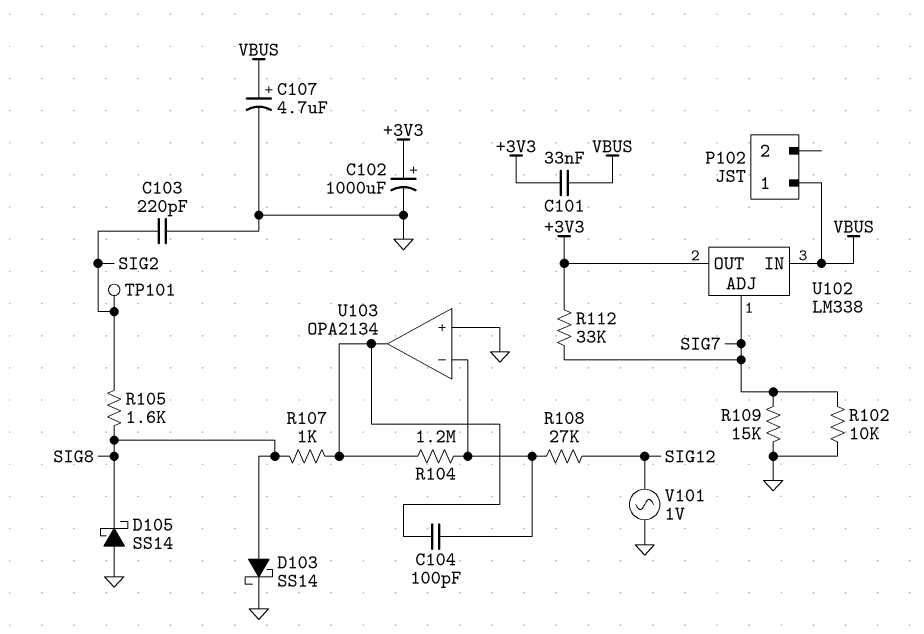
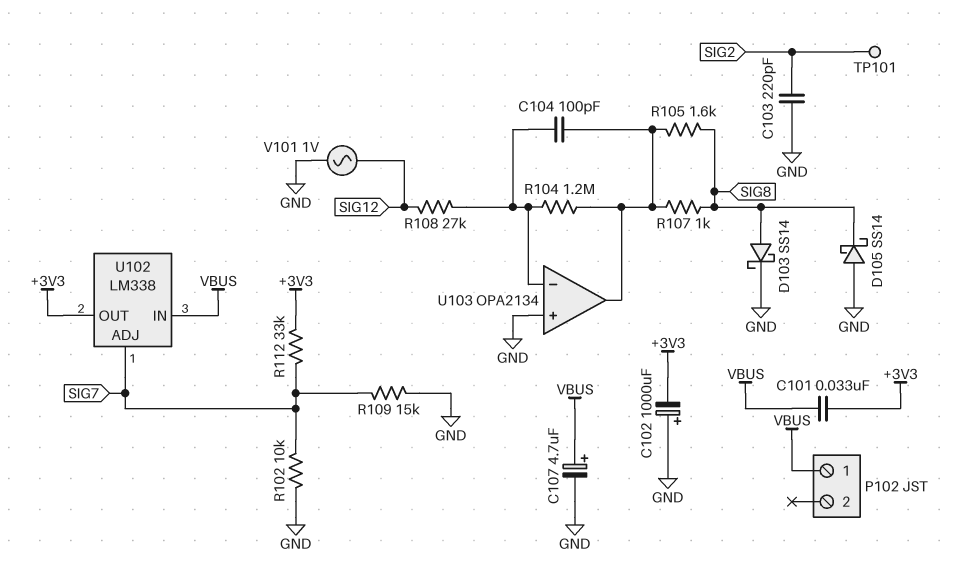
C102: 1000uF (plus +3V3, minus GND) -> 1000uF (plus GND, minus +3V3)
R105: 1.6k (SIG2, SIG8) -> 1.6k (SIG8, U103/out)

